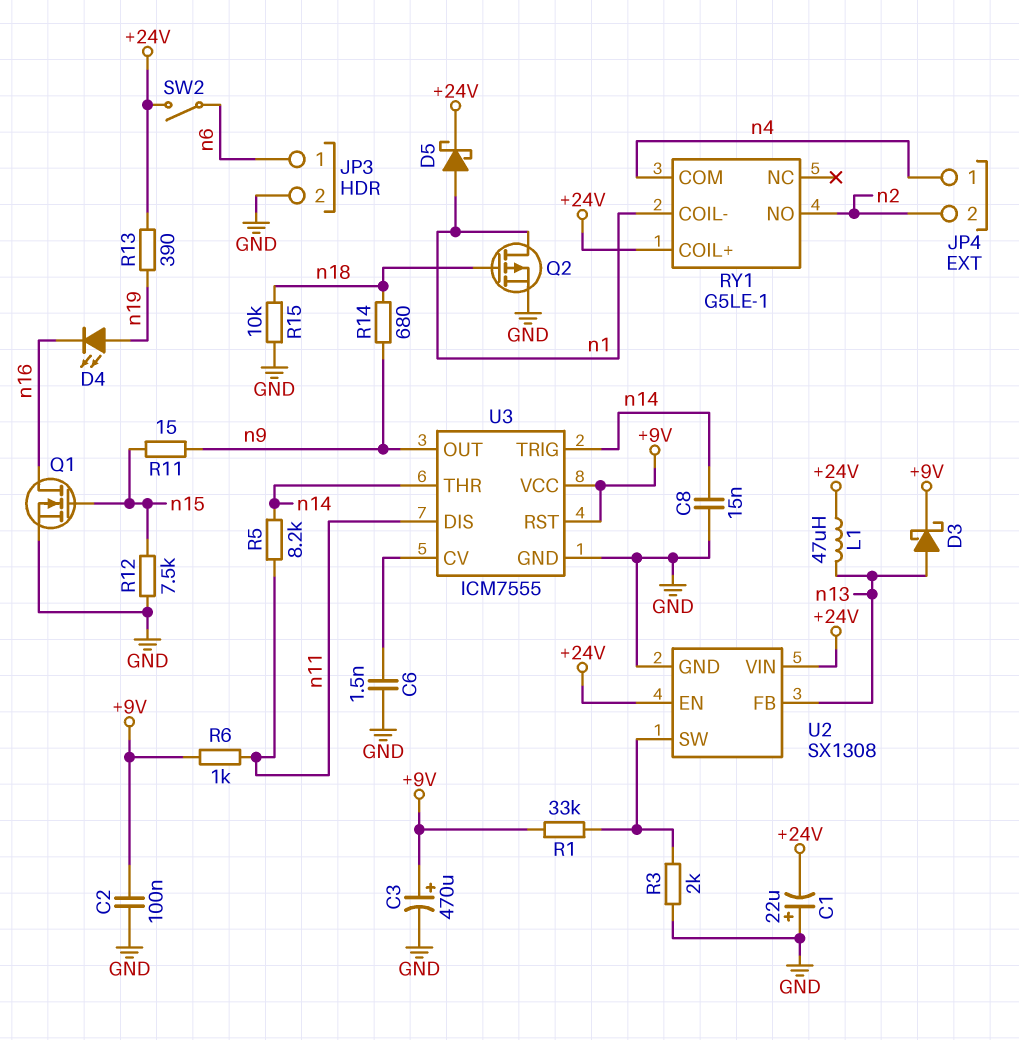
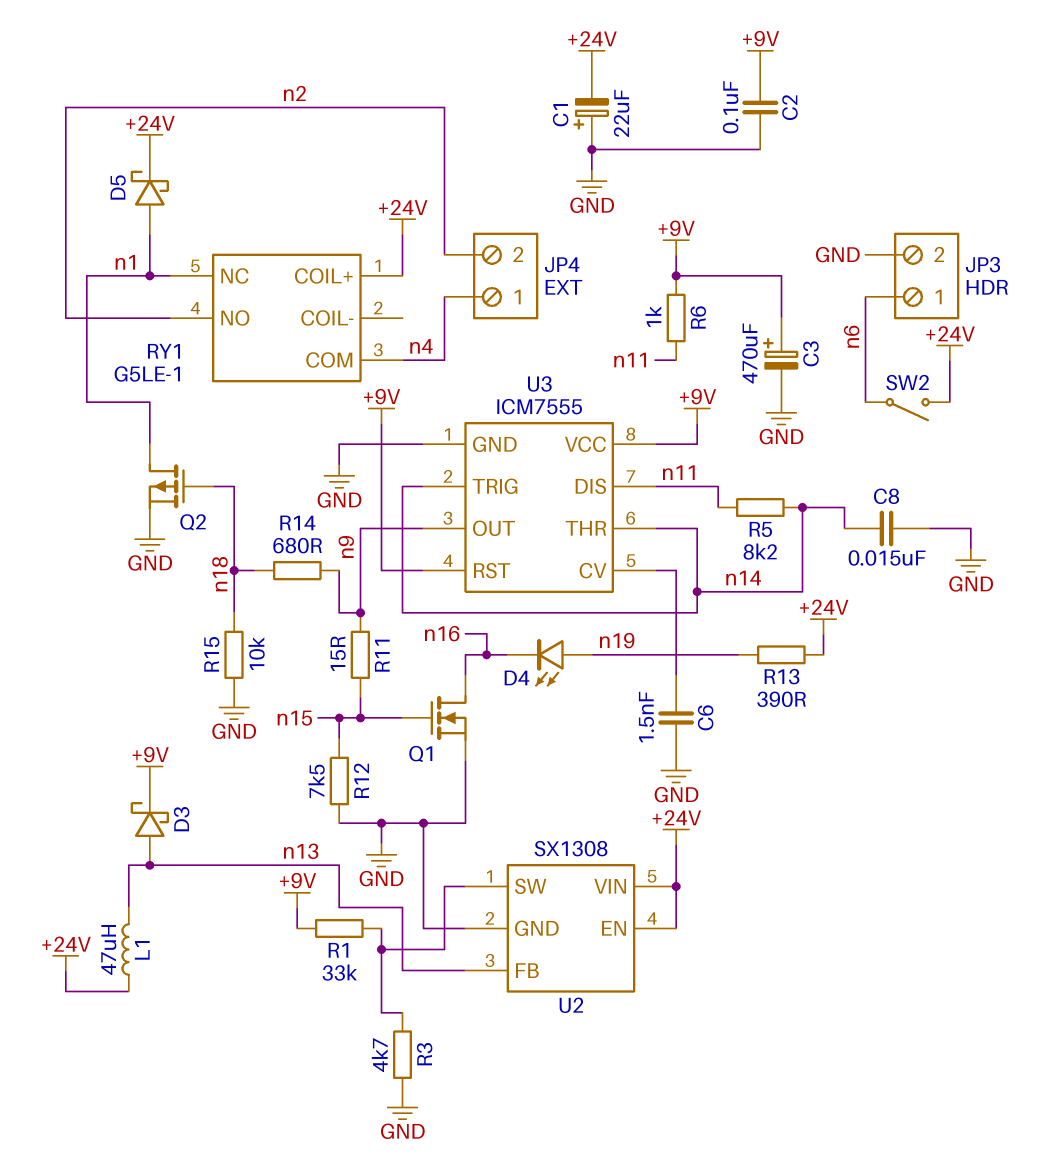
R3: 2k (GND, U2/SW) -> 4.7k (GND, U2/SW)
RY1 pin COIL-: n1 -> none
RY1 pin NC: none -> n1

